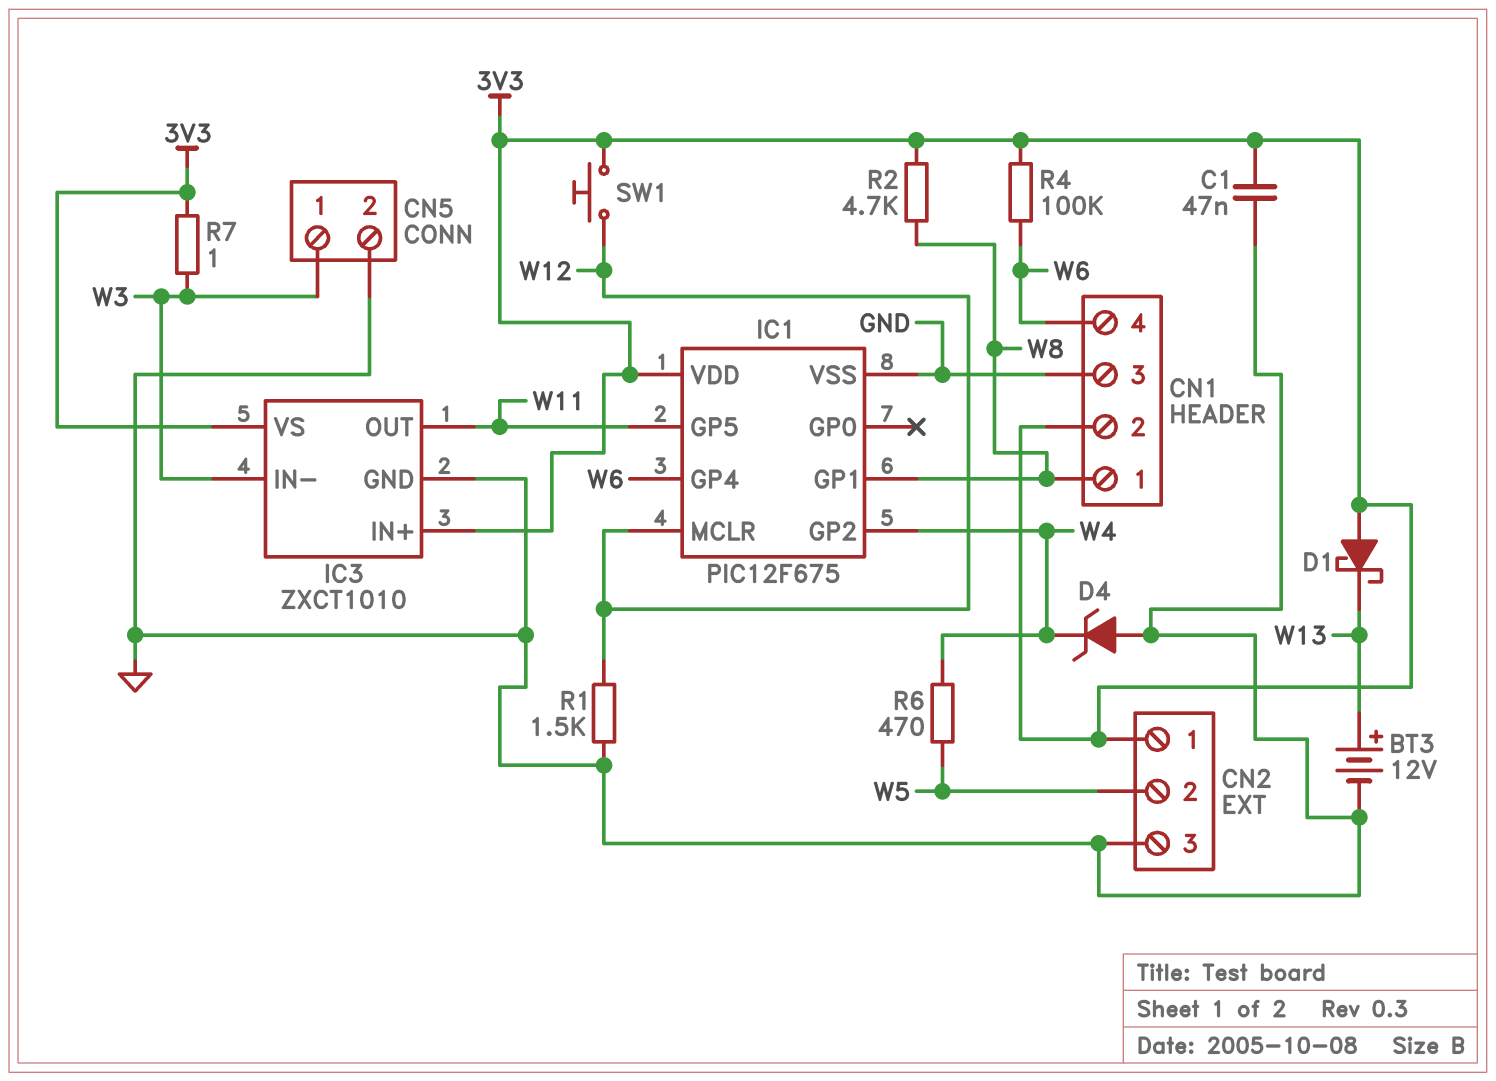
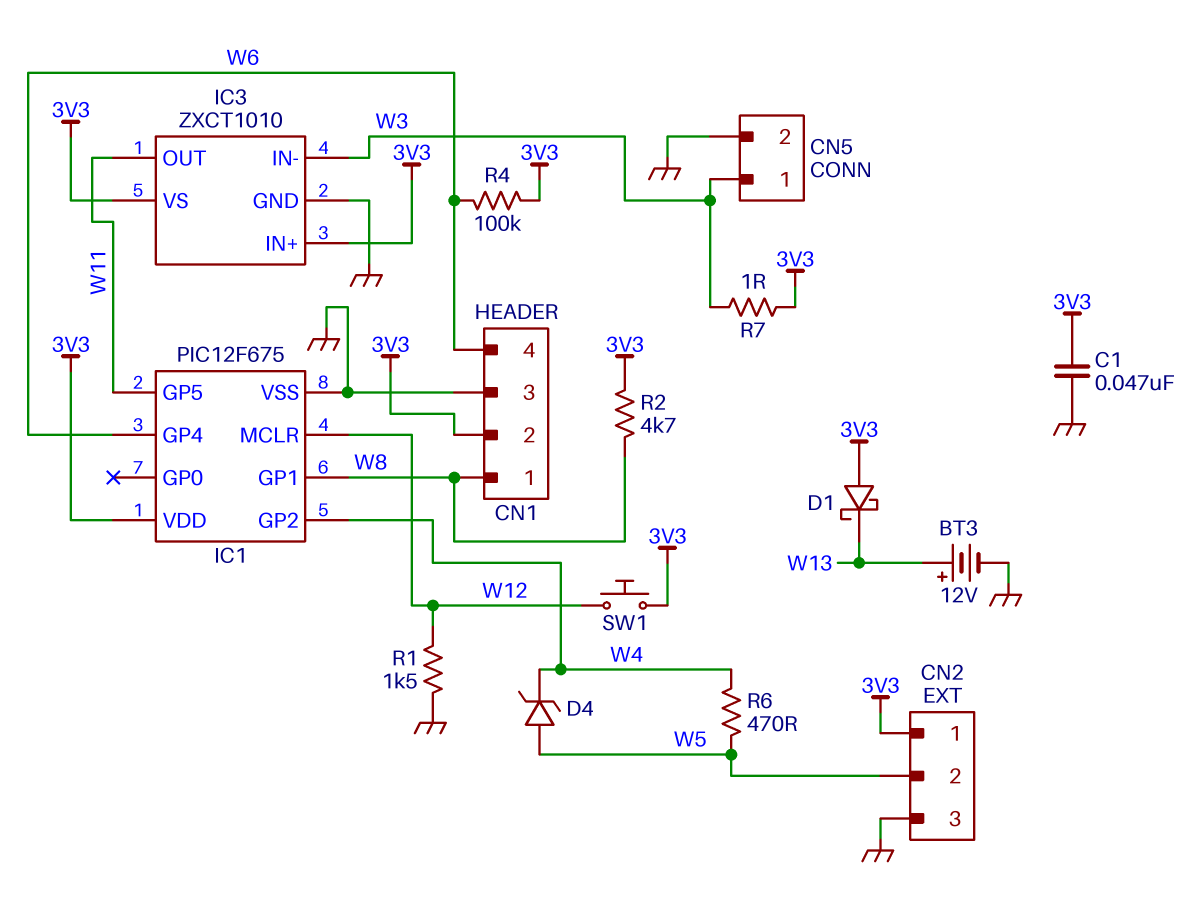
D4: zener (A GND, K W4) -> zener (A W5, K W4)

